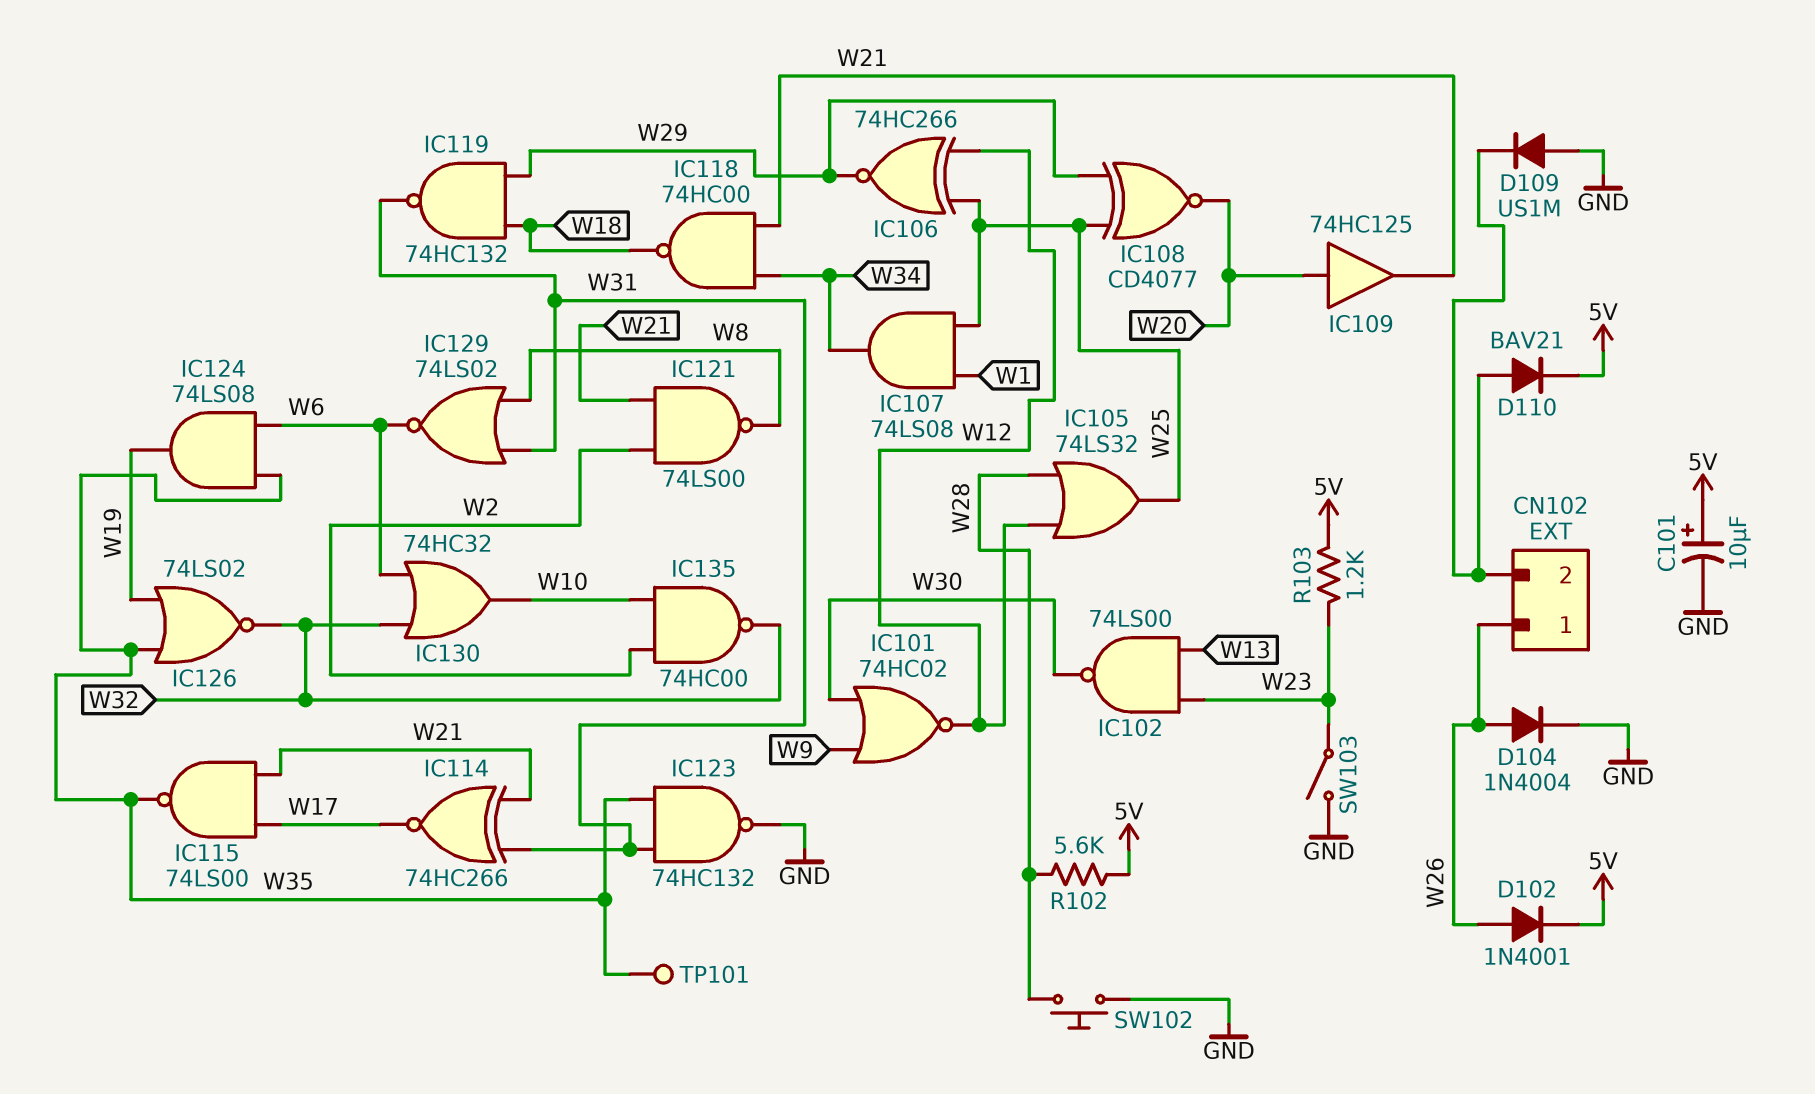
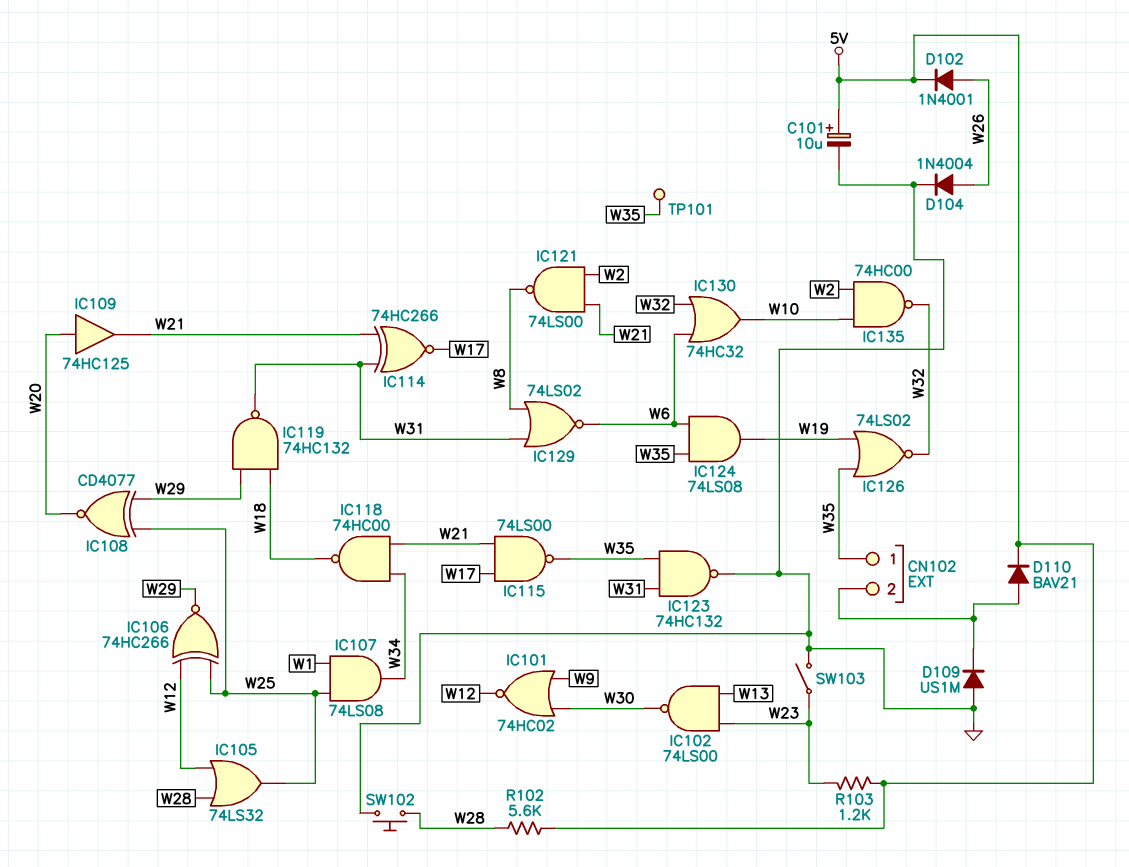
CN102 pin 1: W26 -> W35

